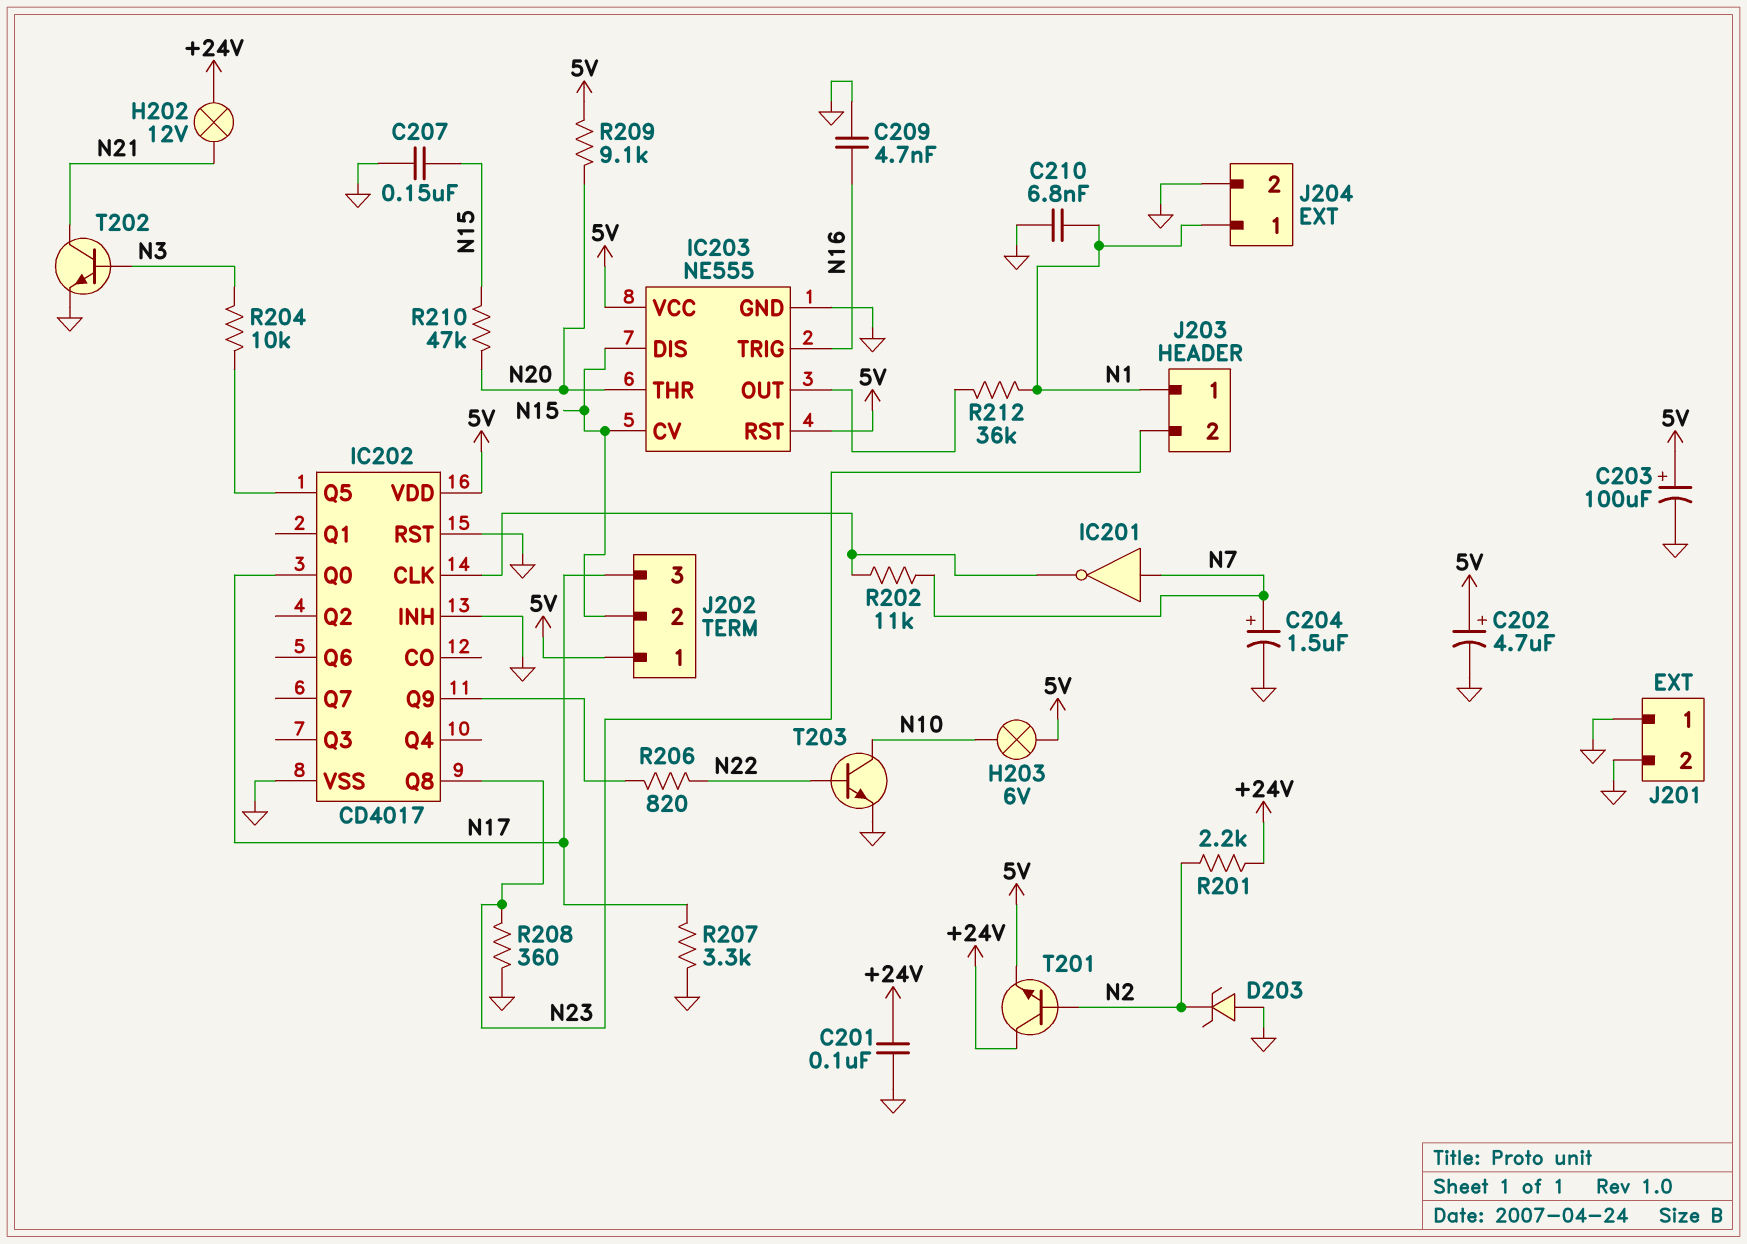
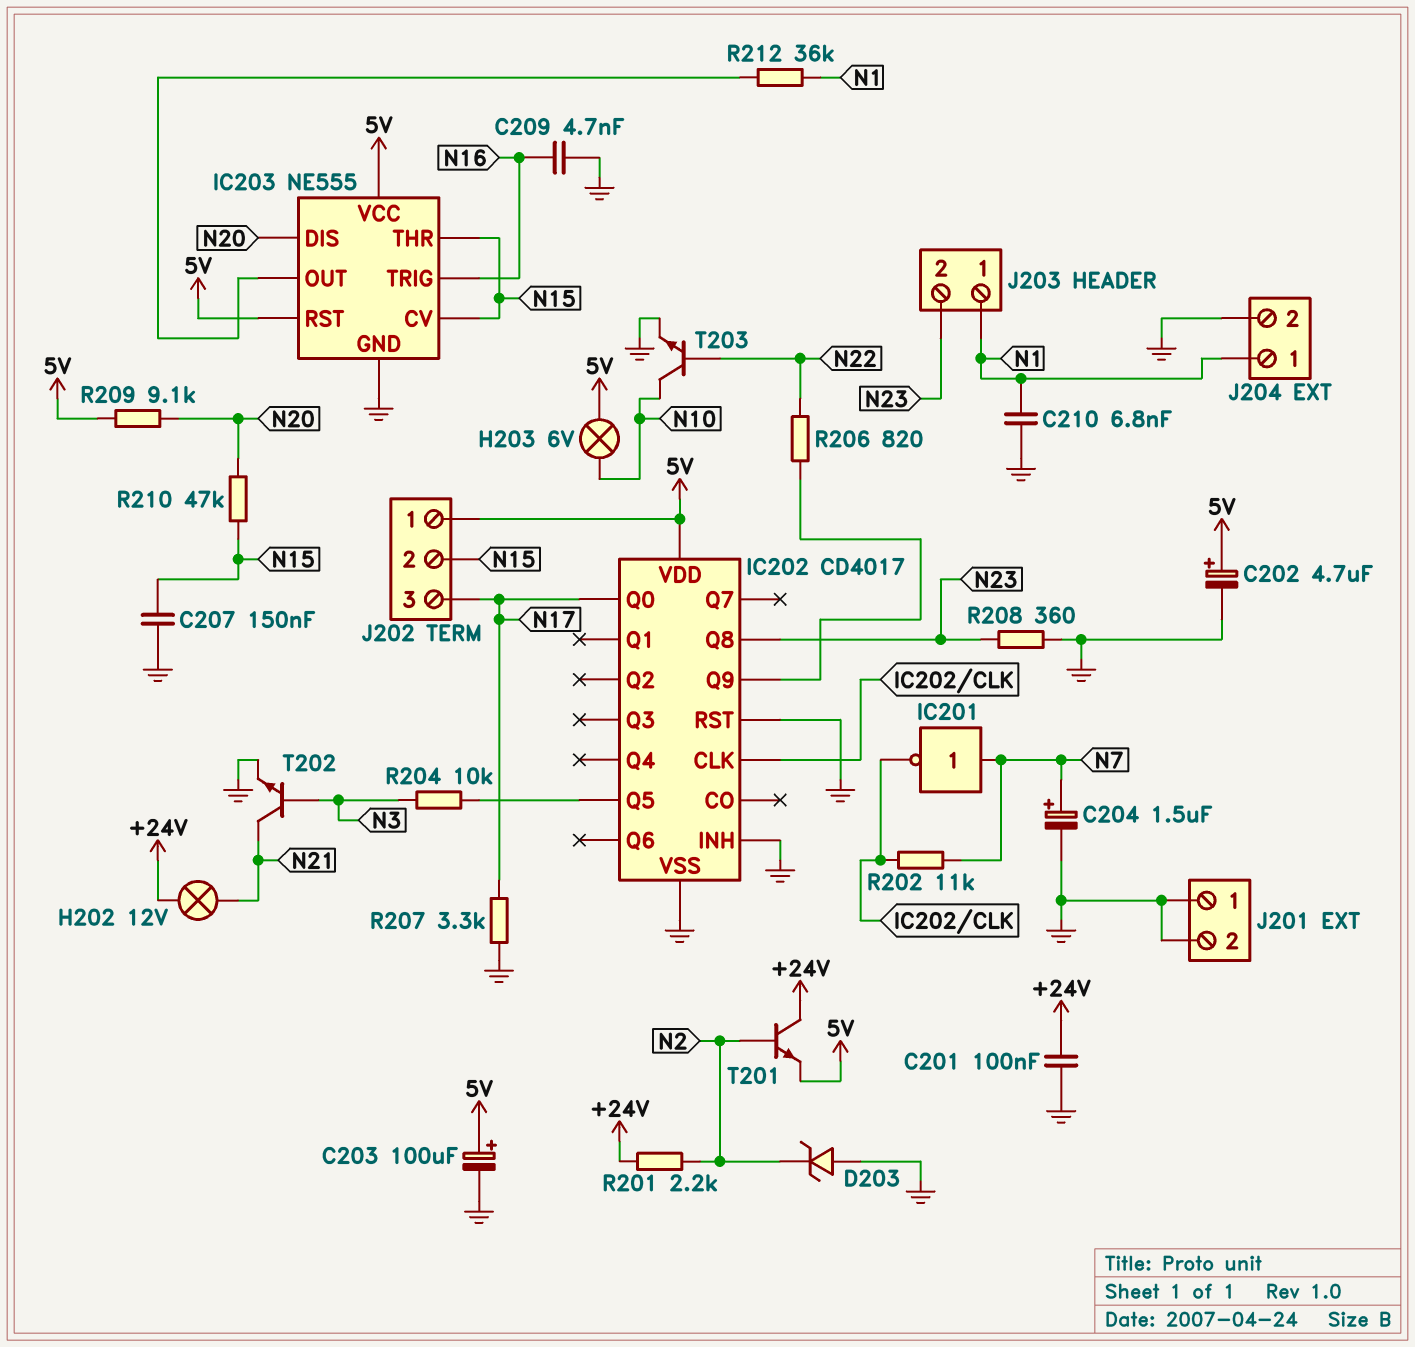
IC203 pin DIS: N15 -> N20
IC203 pin THR: N20 -> N15

